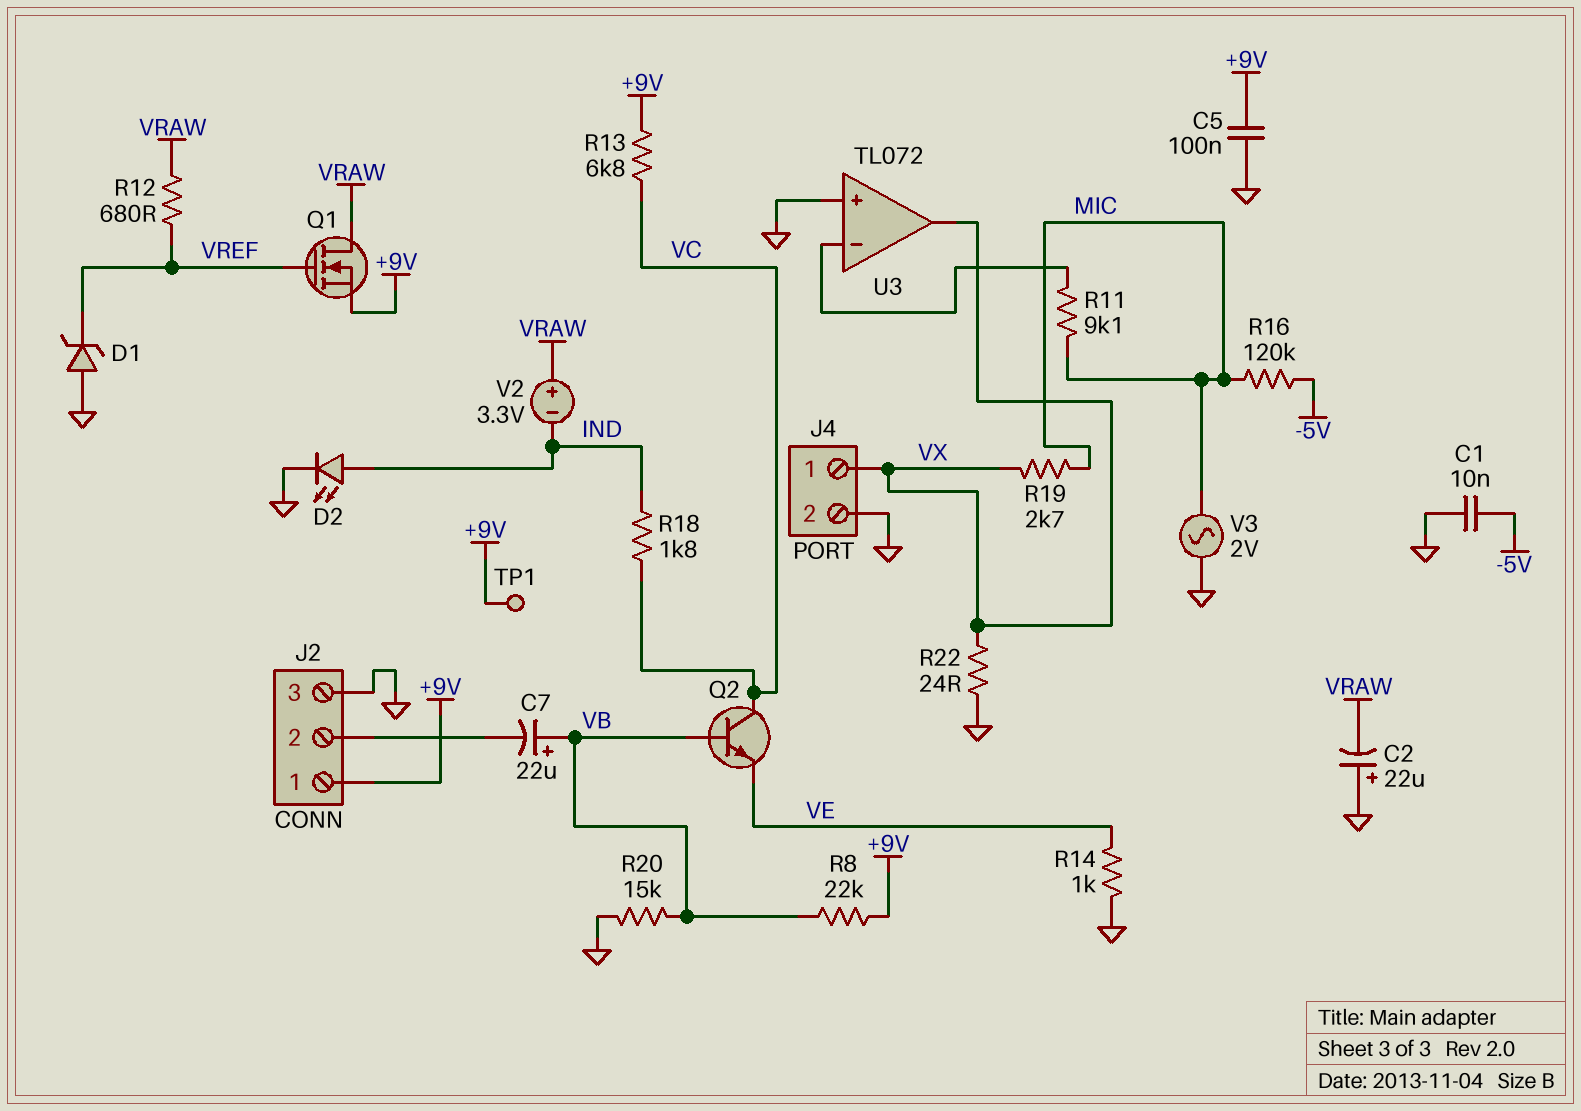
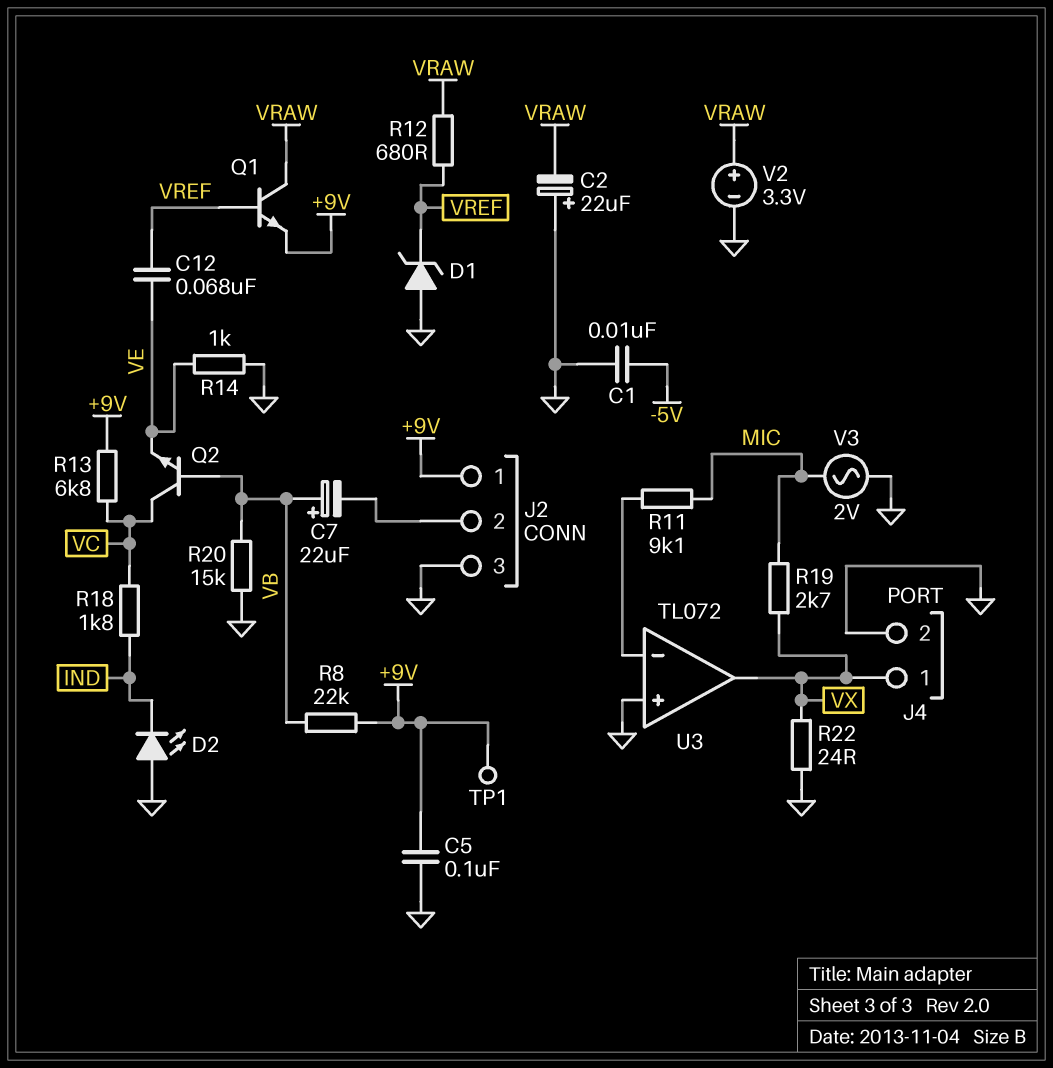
C12: none -> 68nF (VE, VREF)
D2: LED (A IND, K GND) -> LED (A GND, K IND)
Q1: NMOS (G VREF, D VRAW, S +9V) -> NPN (B VREF, C VRAW, E +9V)
R16: 120k (-5V, MIC) -> none
V2: 3.3V (plus VRAW, minus IND) -> 3.3V (plus VRAW, minus GND)

